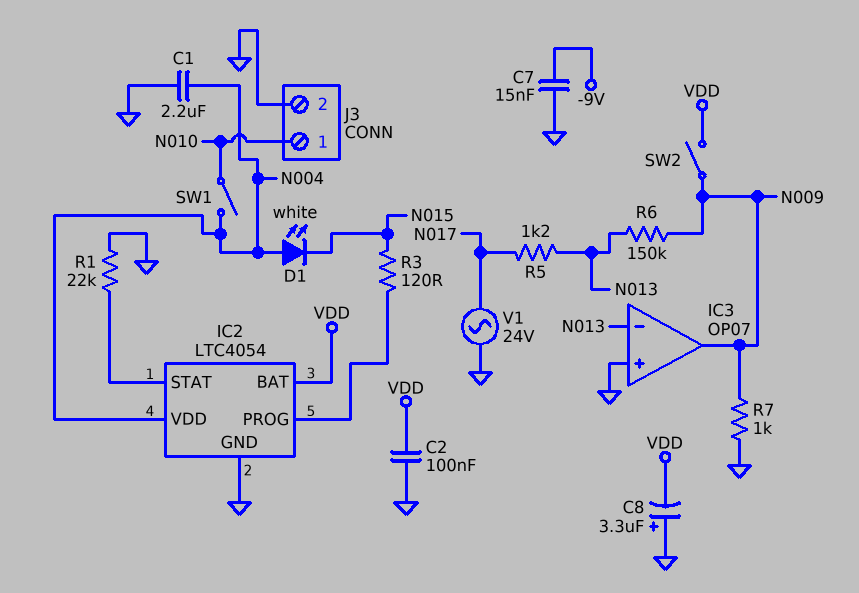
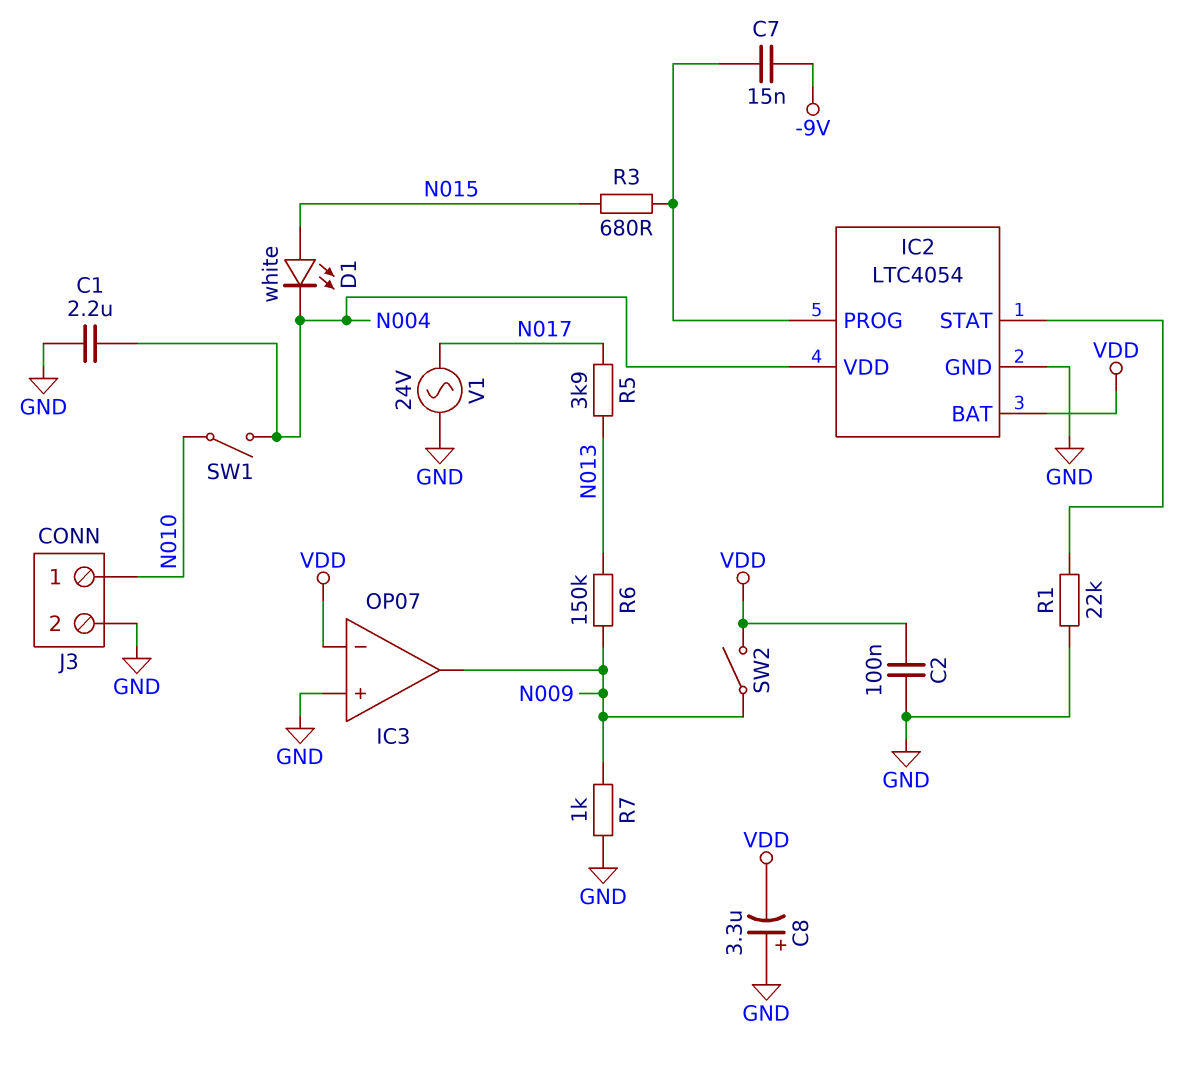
C7: 15nF (-9V, GND) -> 15nF (-9V, IC2/PROG)
D1: LED white (A N004, K N015) -> LED white (A N015, K N004)
IC3 pin in-: N013 -> VDD
R3: 120 (IC2/PROG, N015) -> 680 (IC2/PROG, N015)
R5: 1.2k (N013, N017) -> 3.9k (N013, N017)

